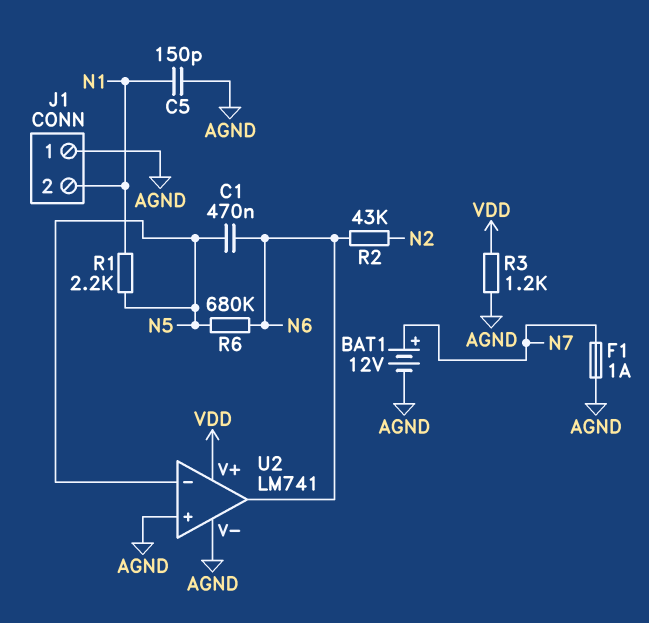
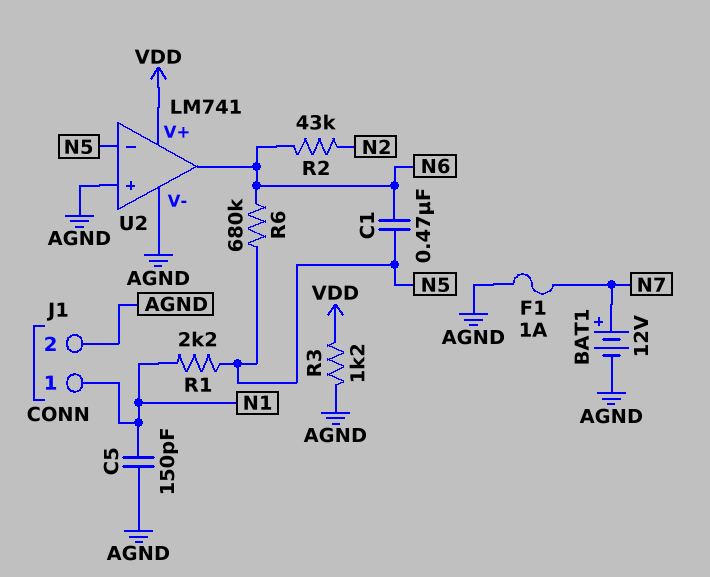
J1 pin 1: AGND -> N1
J1 pin 2: N1 -> AGND

